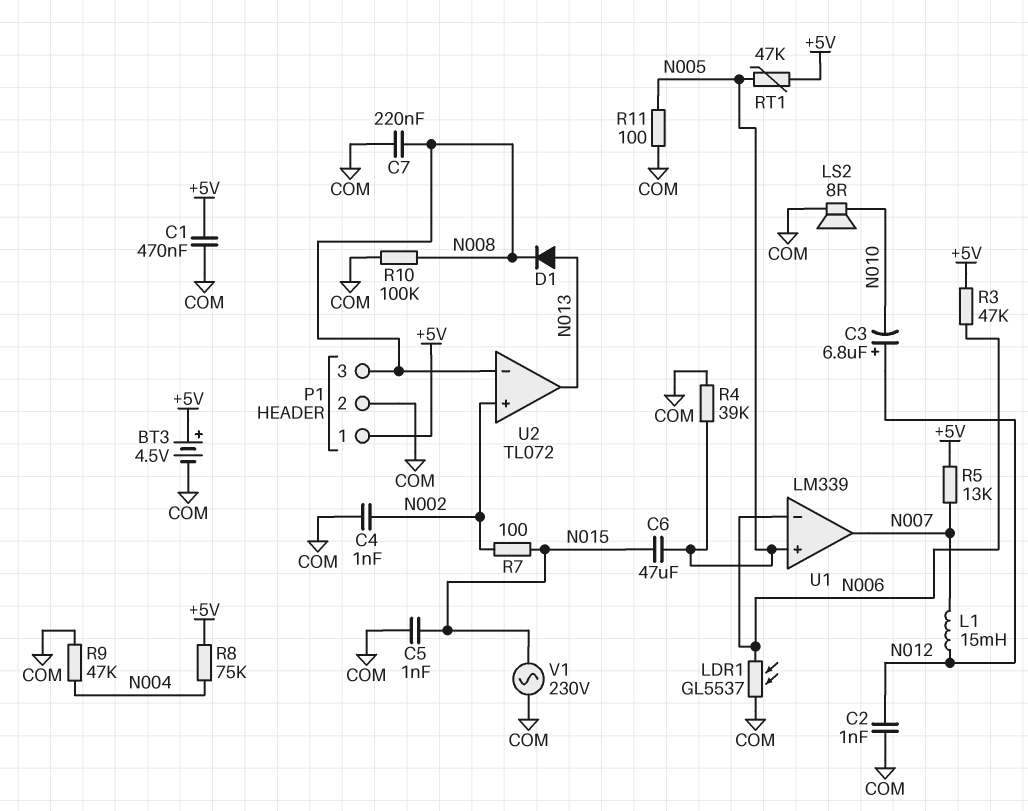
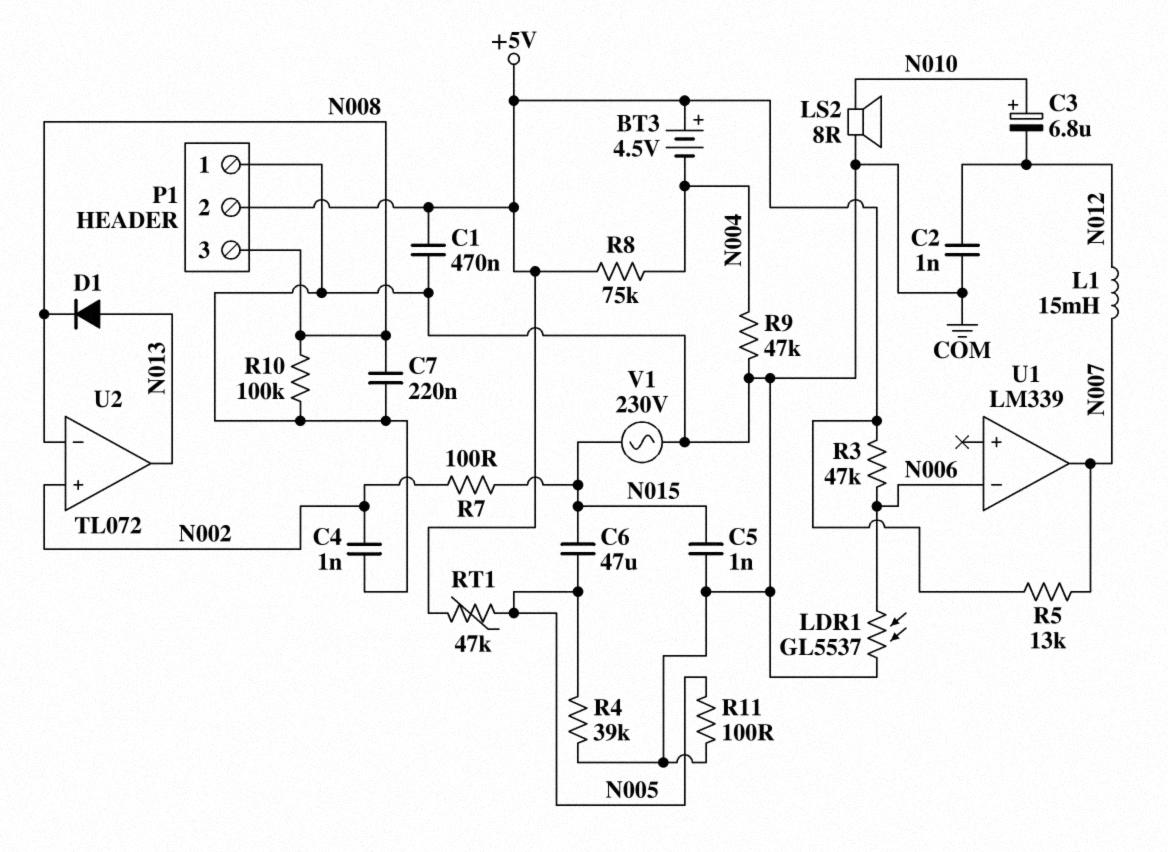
BT3: 4.5V (plus +5V, minus COM) -> 4.5V (plus +5V, minus N004)
C3: 6.8uF (plus N012, minus N010) -> 6.8uF (plus N010, minus N012)
P1 pin 1: +5V -> COM
P1 pin 2: COM -> +5V
U1 pin in+: N005 -> none

